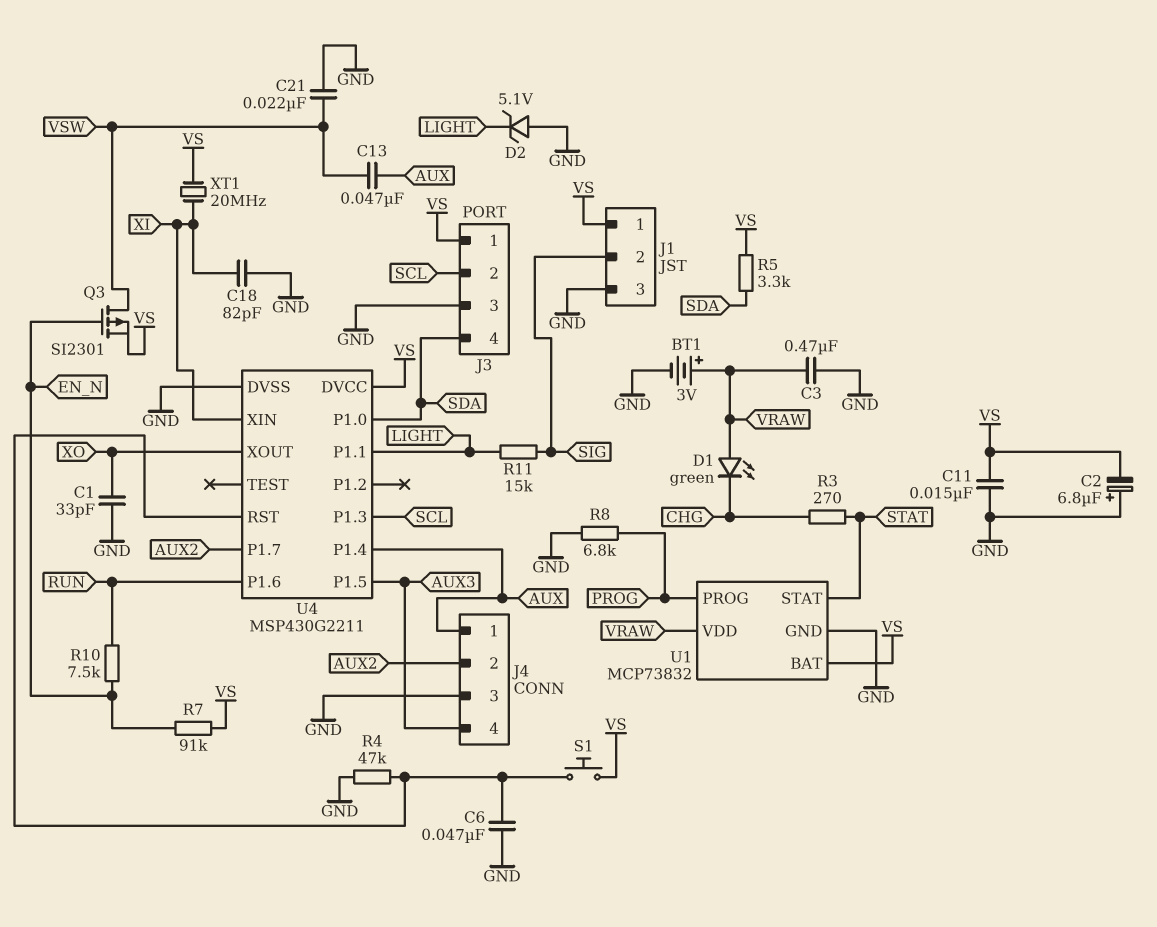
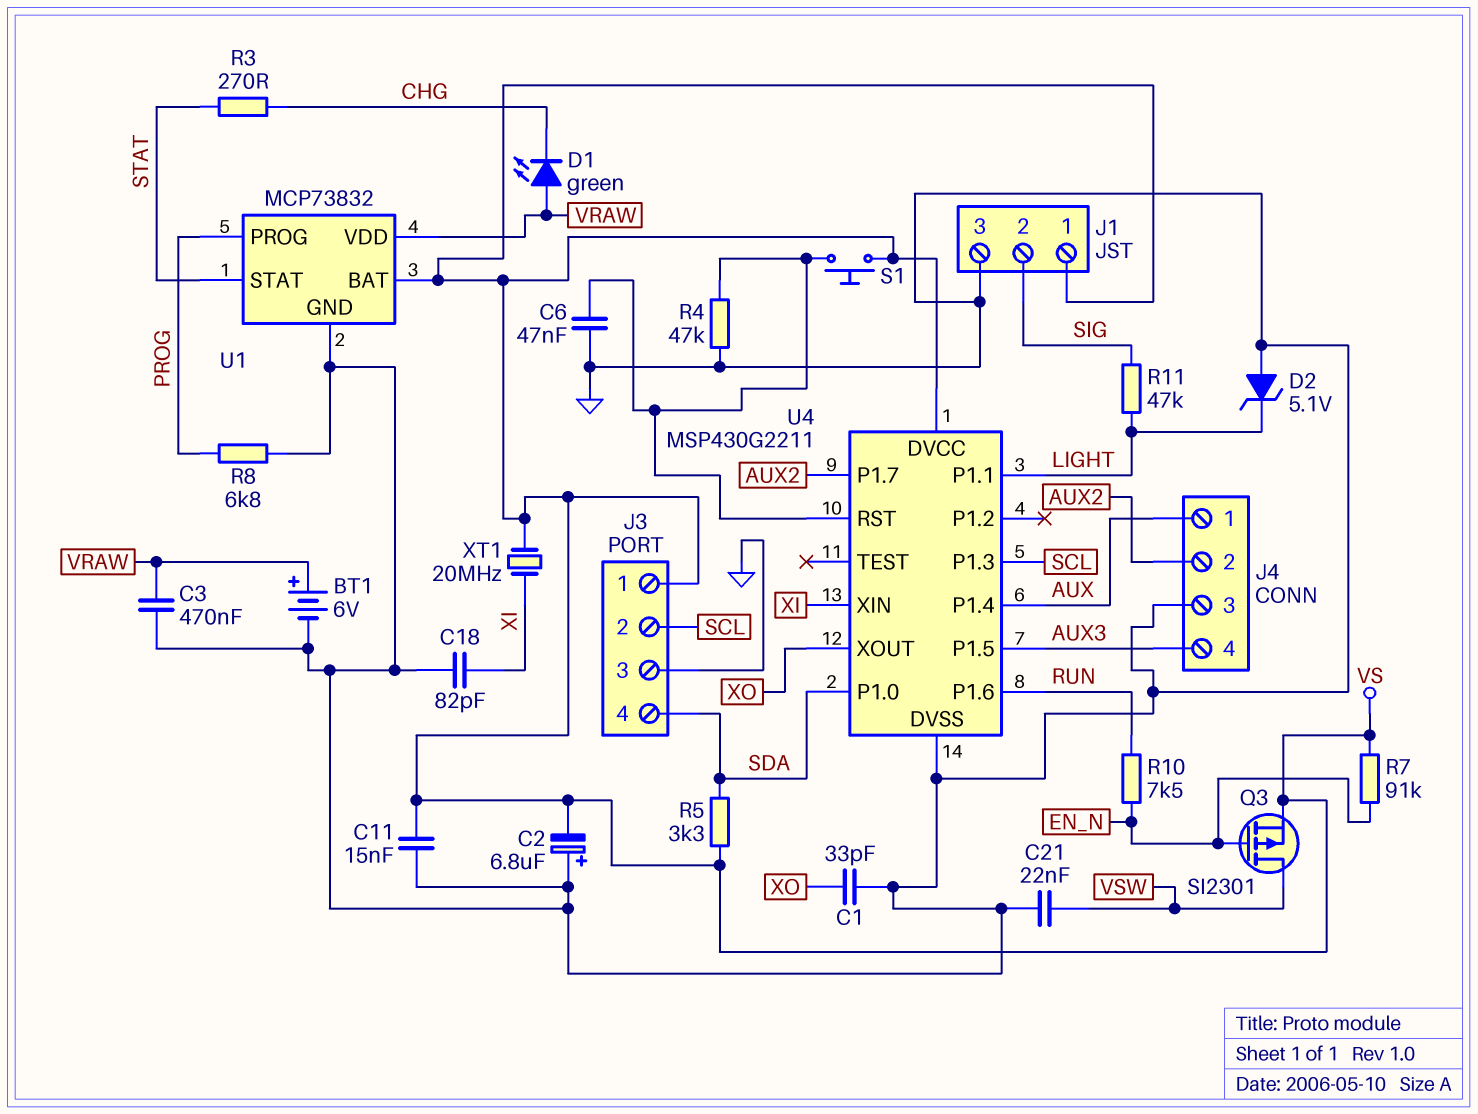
BT1: 3V (plus VRAW, minus GND) -> 6V (plus VRAW, minus GND)
C13: 47nF (AUX, VSW) -> none
R11: 15k (LIGHT, SIG) -> 47k (LIGHT, SIG)

